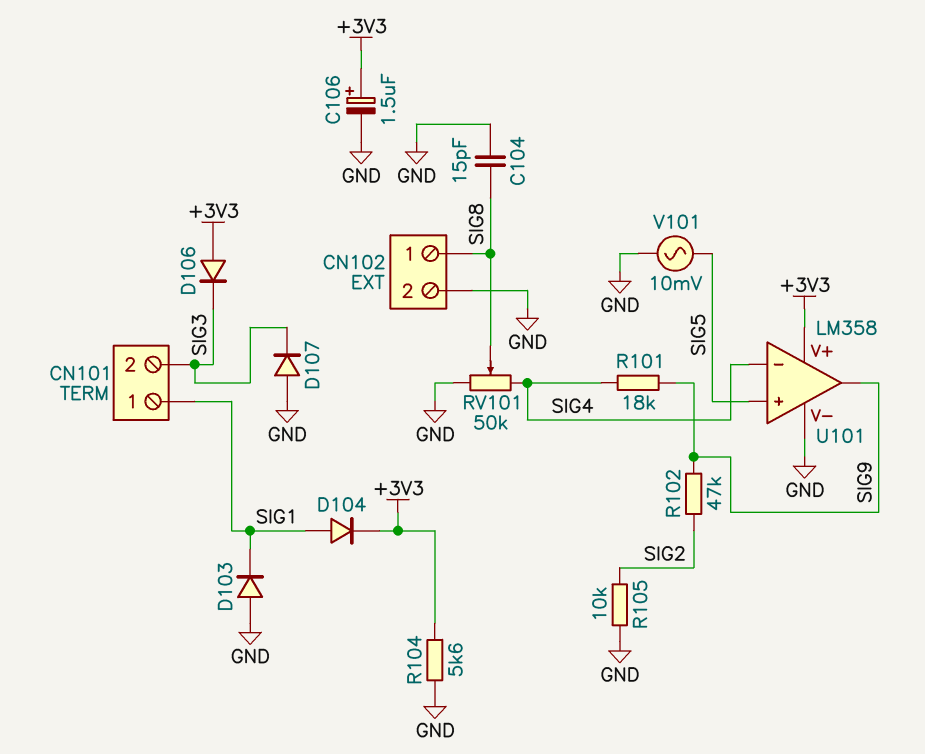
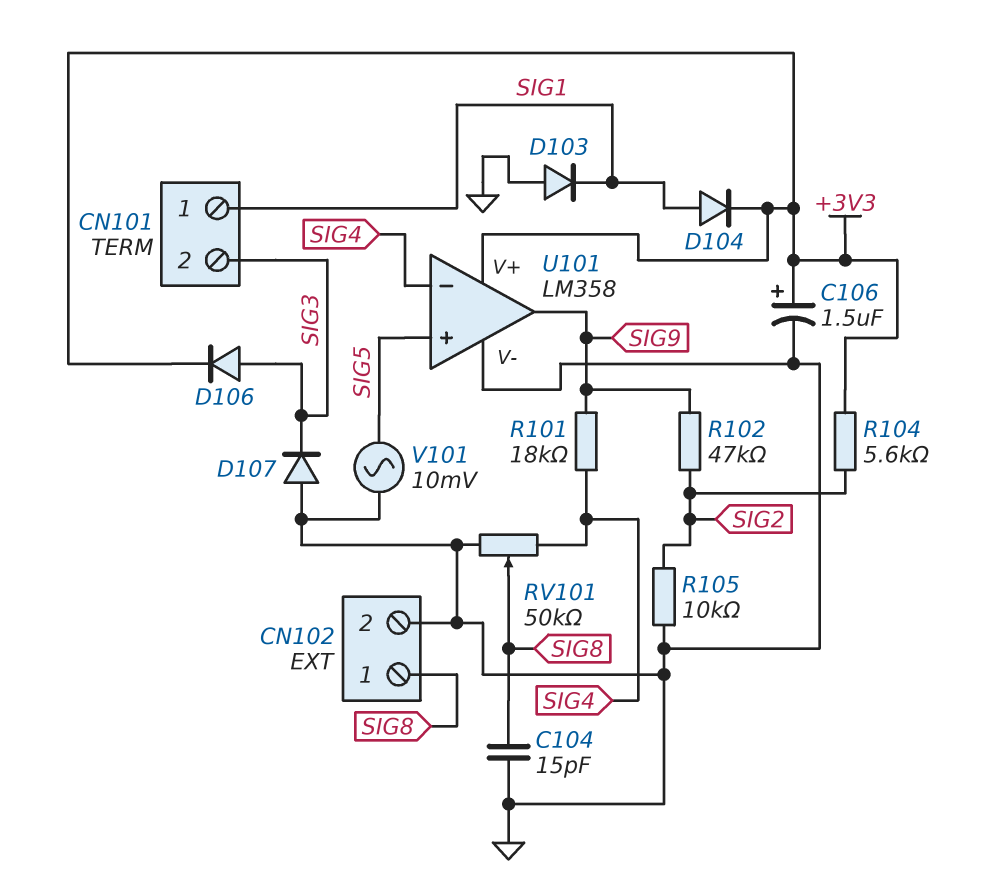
D106: diode (A +3V3, K SIG3) -> diode (A SIG3, K +3V3)
R104: 5.6k (+3V3, GND) -> 5.6k (+3V3, SIG2)

